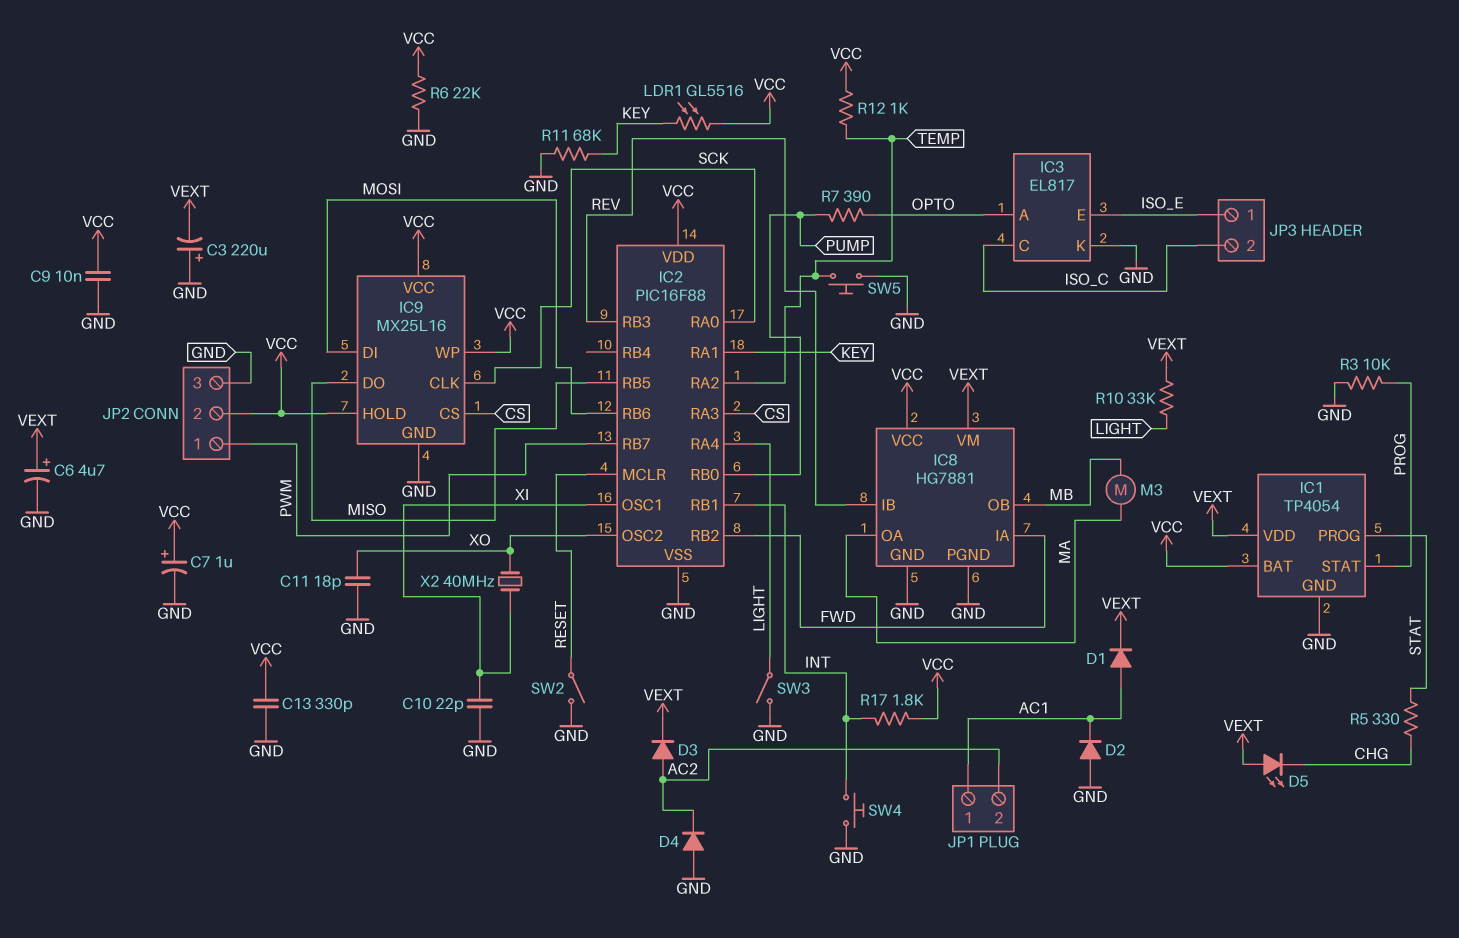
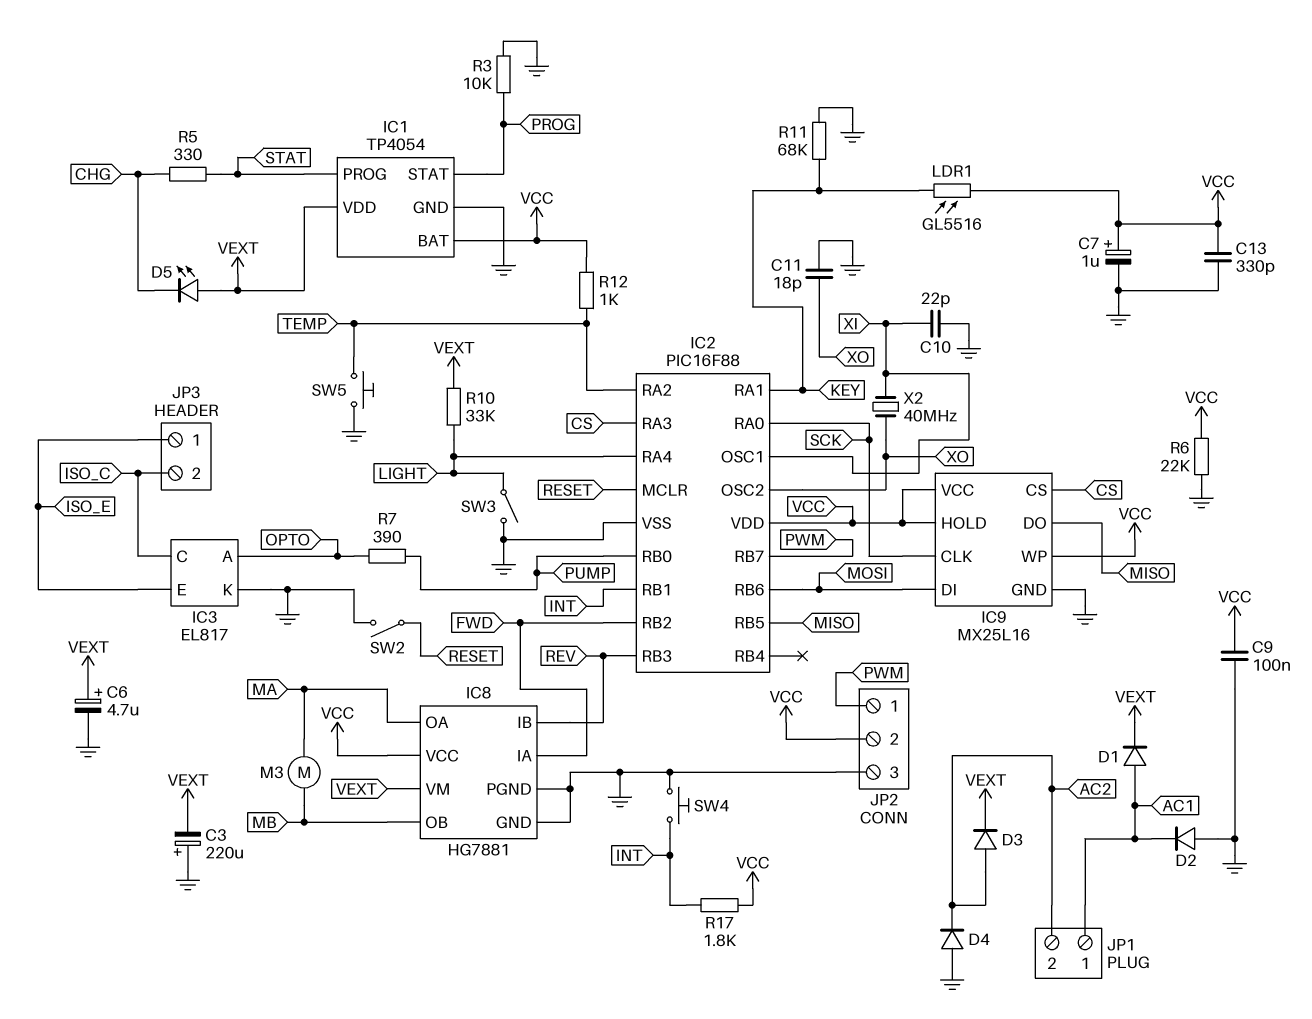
C9: 10nF (GND, VCC) -> 100nF (GND, VCC)

